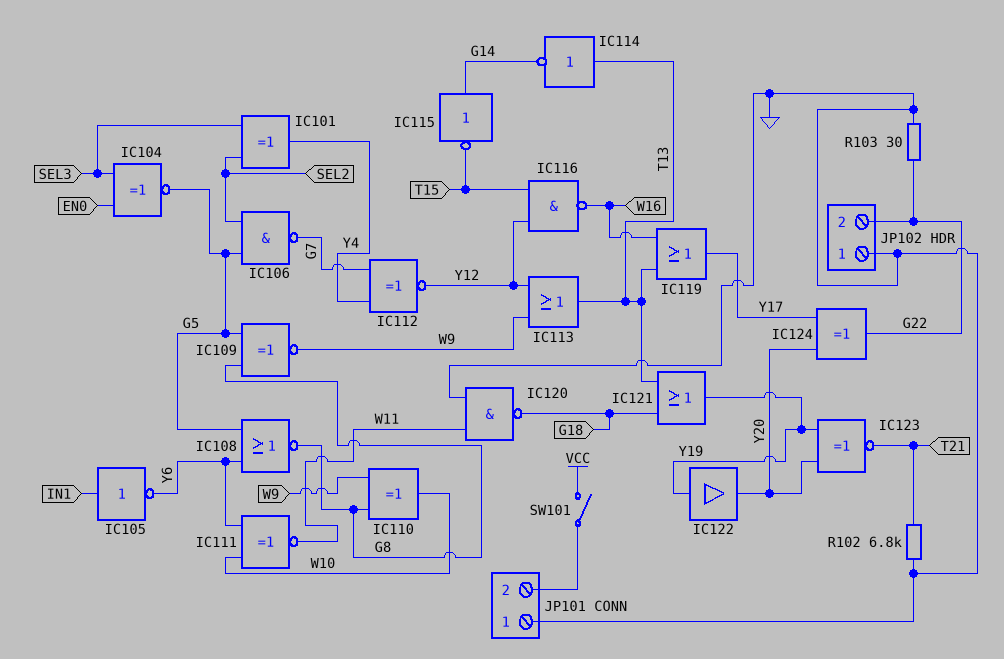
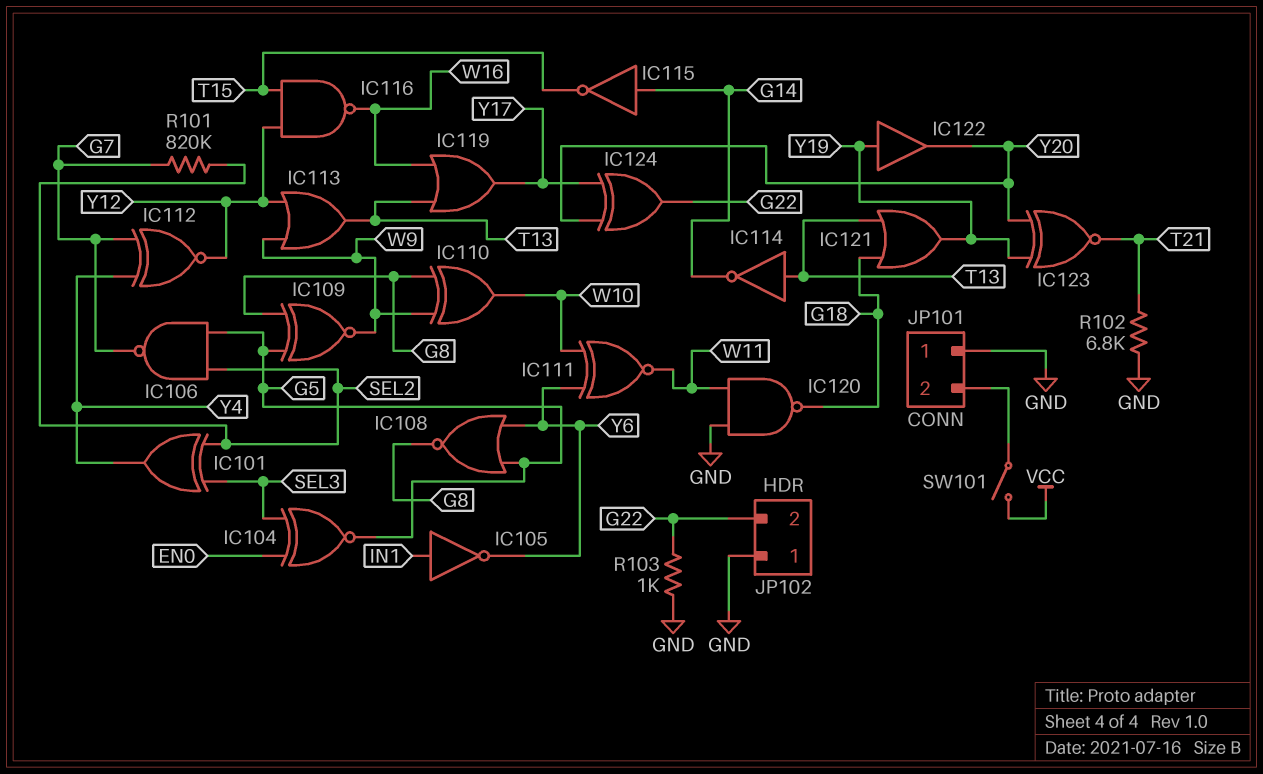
R101: none -> 820k (G7, SEL2)
R103: 30 (G22, GND) -> 1k (G22, GND)

